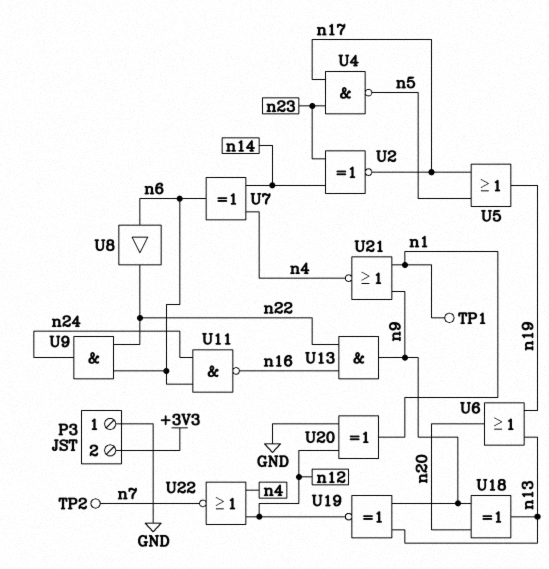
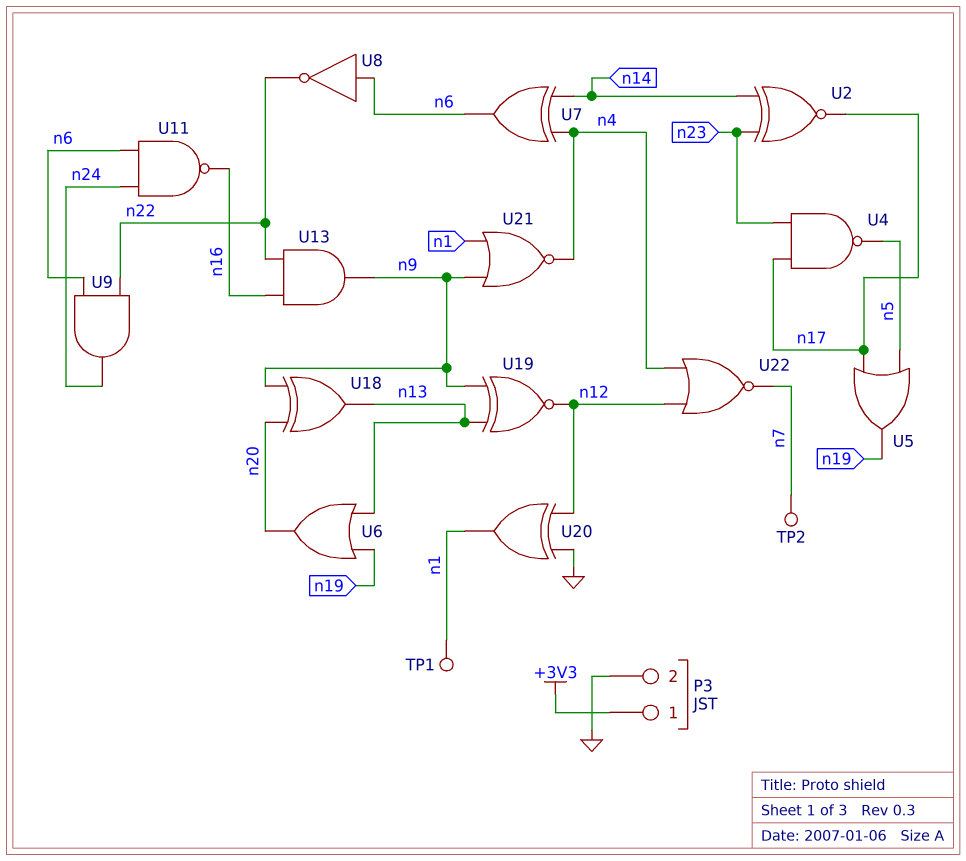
P3 pin 1: GND -> +3V3
P3 pin 2: +3V3 -> GND
U8: buffer (in n6, out n22) -> NOT (in n6, out n22)

